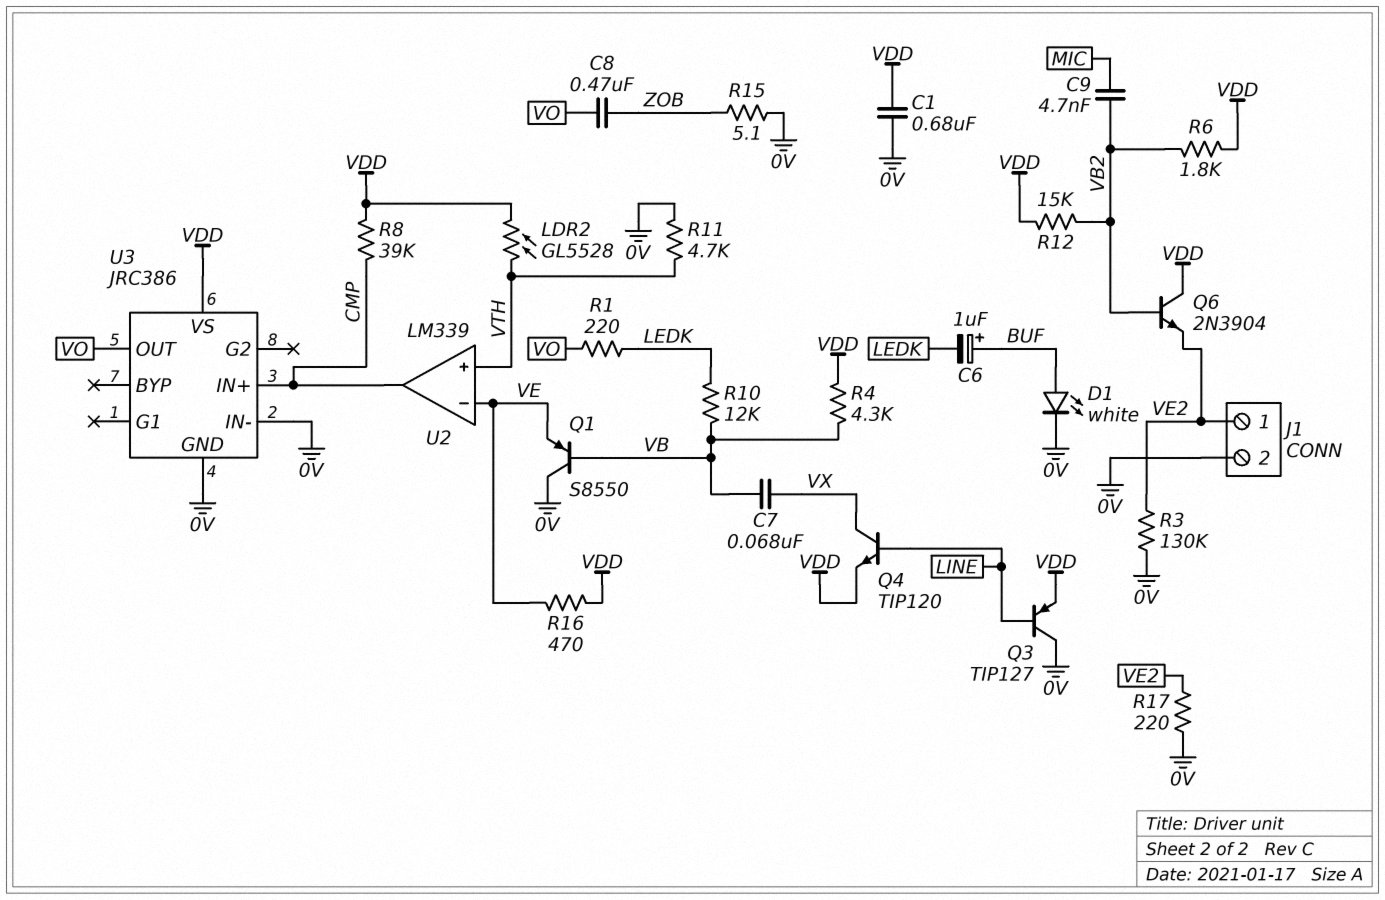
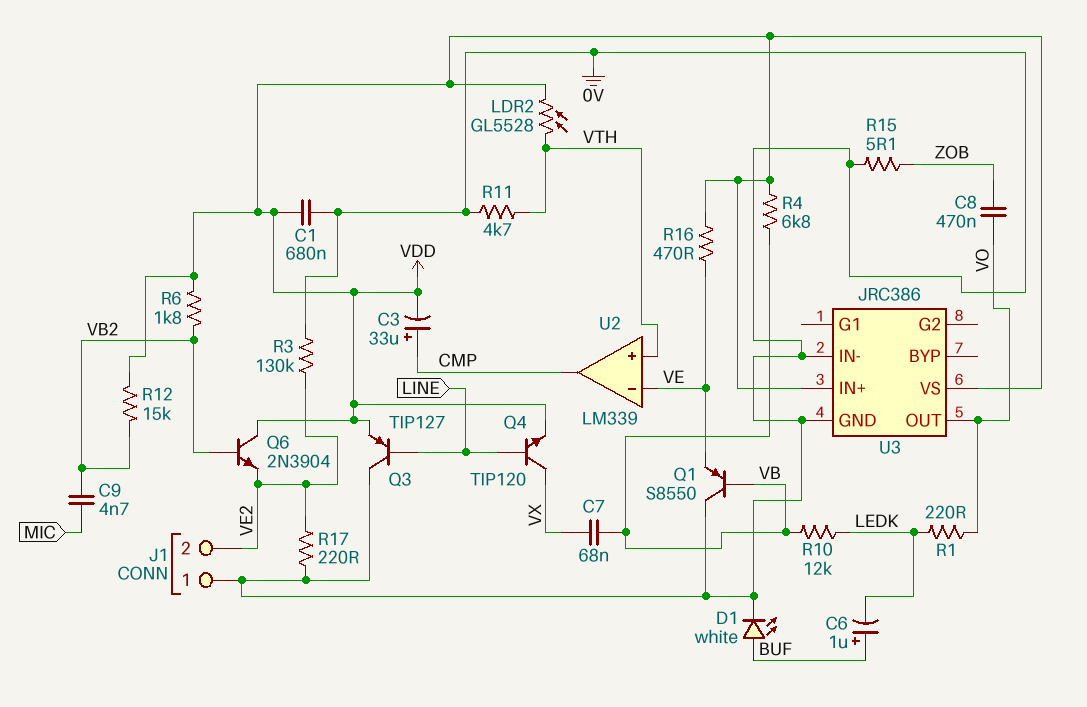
C3: none -> 33uF (plus CMP, minus VDD)
J1 pin 1: VE2 -> 0V
J1 pin 2: 0V -> VE2
R4: 4.3k (VB, VDD) -> 6.8k (VB, VDD)
R8: 39k (CMP, VDD) -> none
U3 pin IN+: CMP -> VDD

